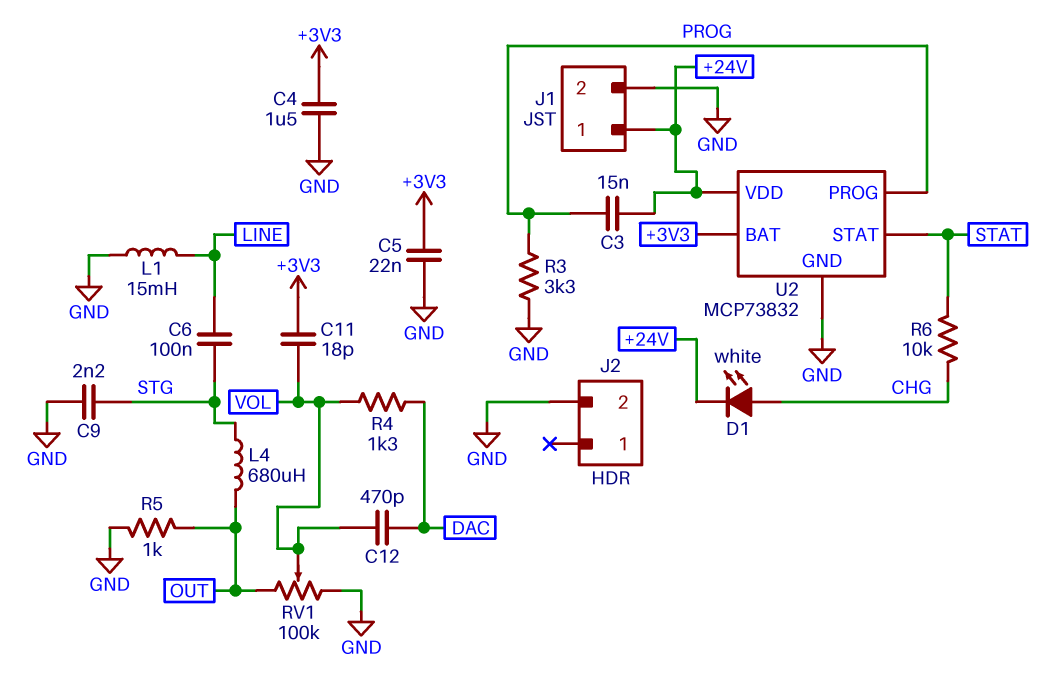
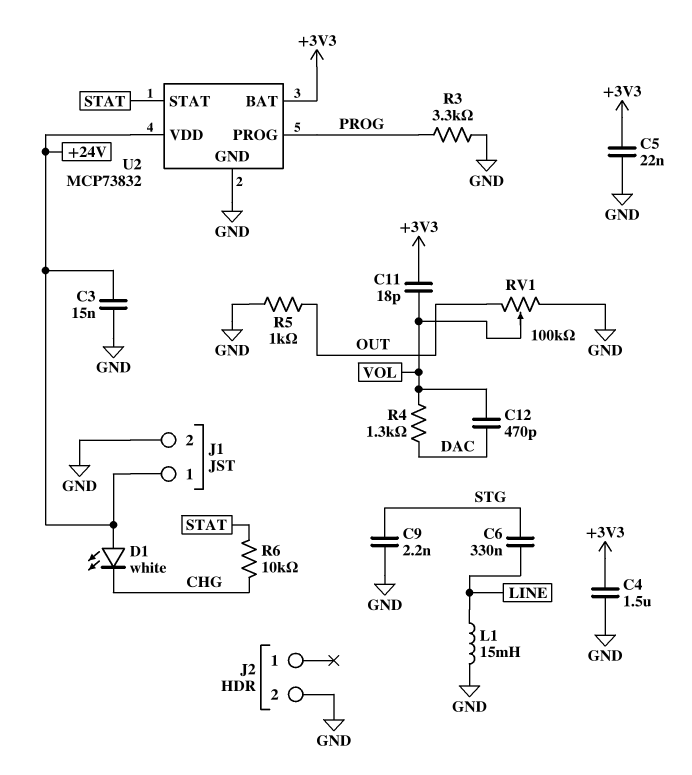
C3: 15nF (+24V, PROG) -> 15nF (+24V, GND)
C6: 100nF (LINE, STG) -> 330nF (LINE, STG)
D1: LED white (A CHG, K +24V) -> LED white (A +24V, K CHG)
L4: 680uH (OUT, STG) -> none

